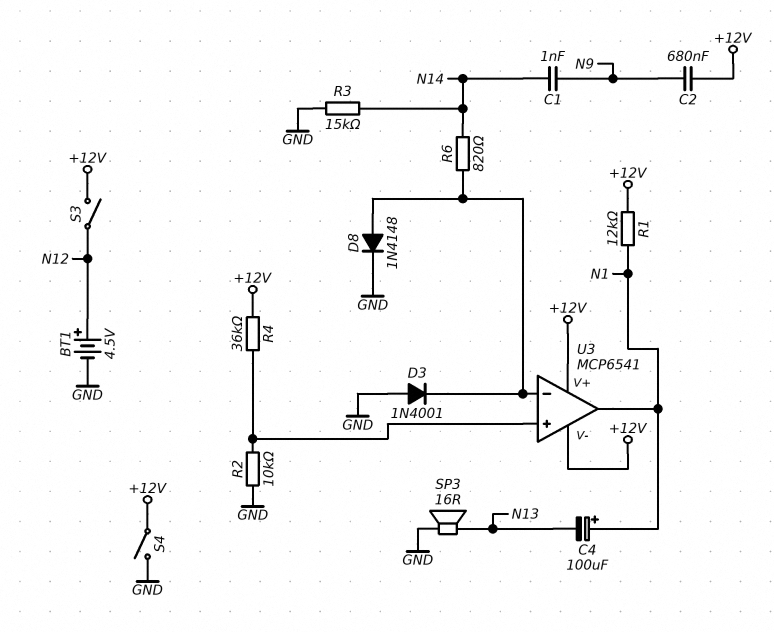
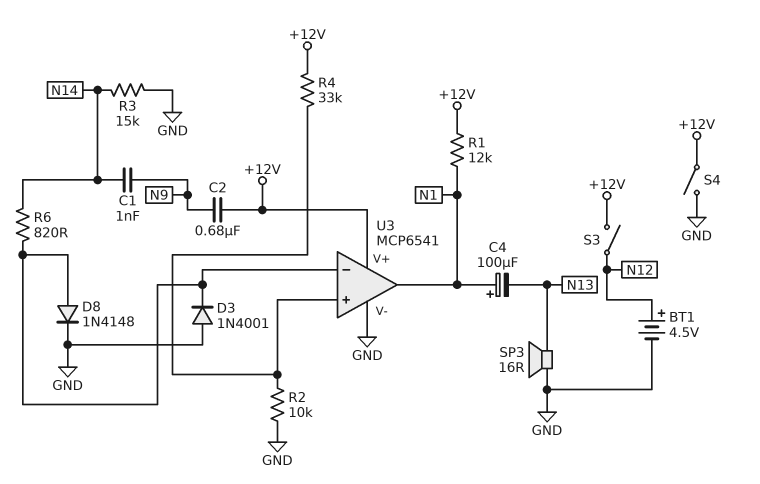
R4: 36k (+12V, U3/in+) -> 33k (+12V, U3/in+)
U3 pin V-: +12V -> GND

